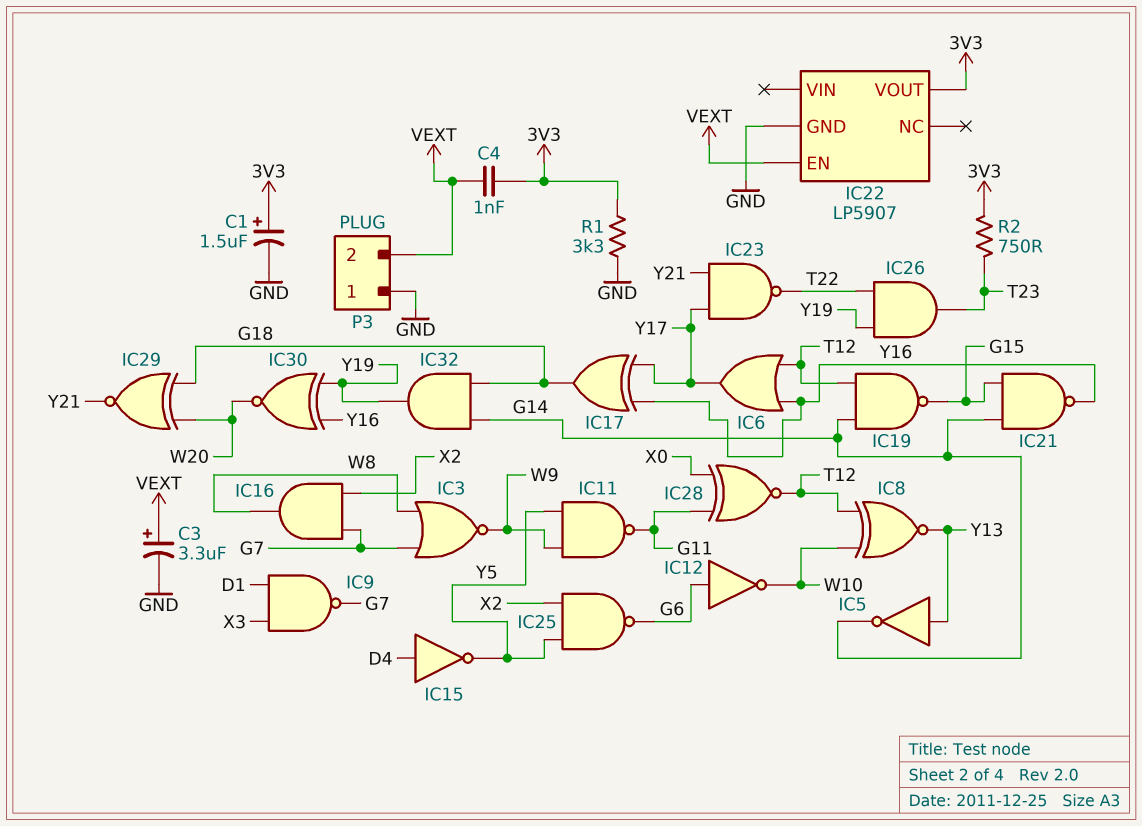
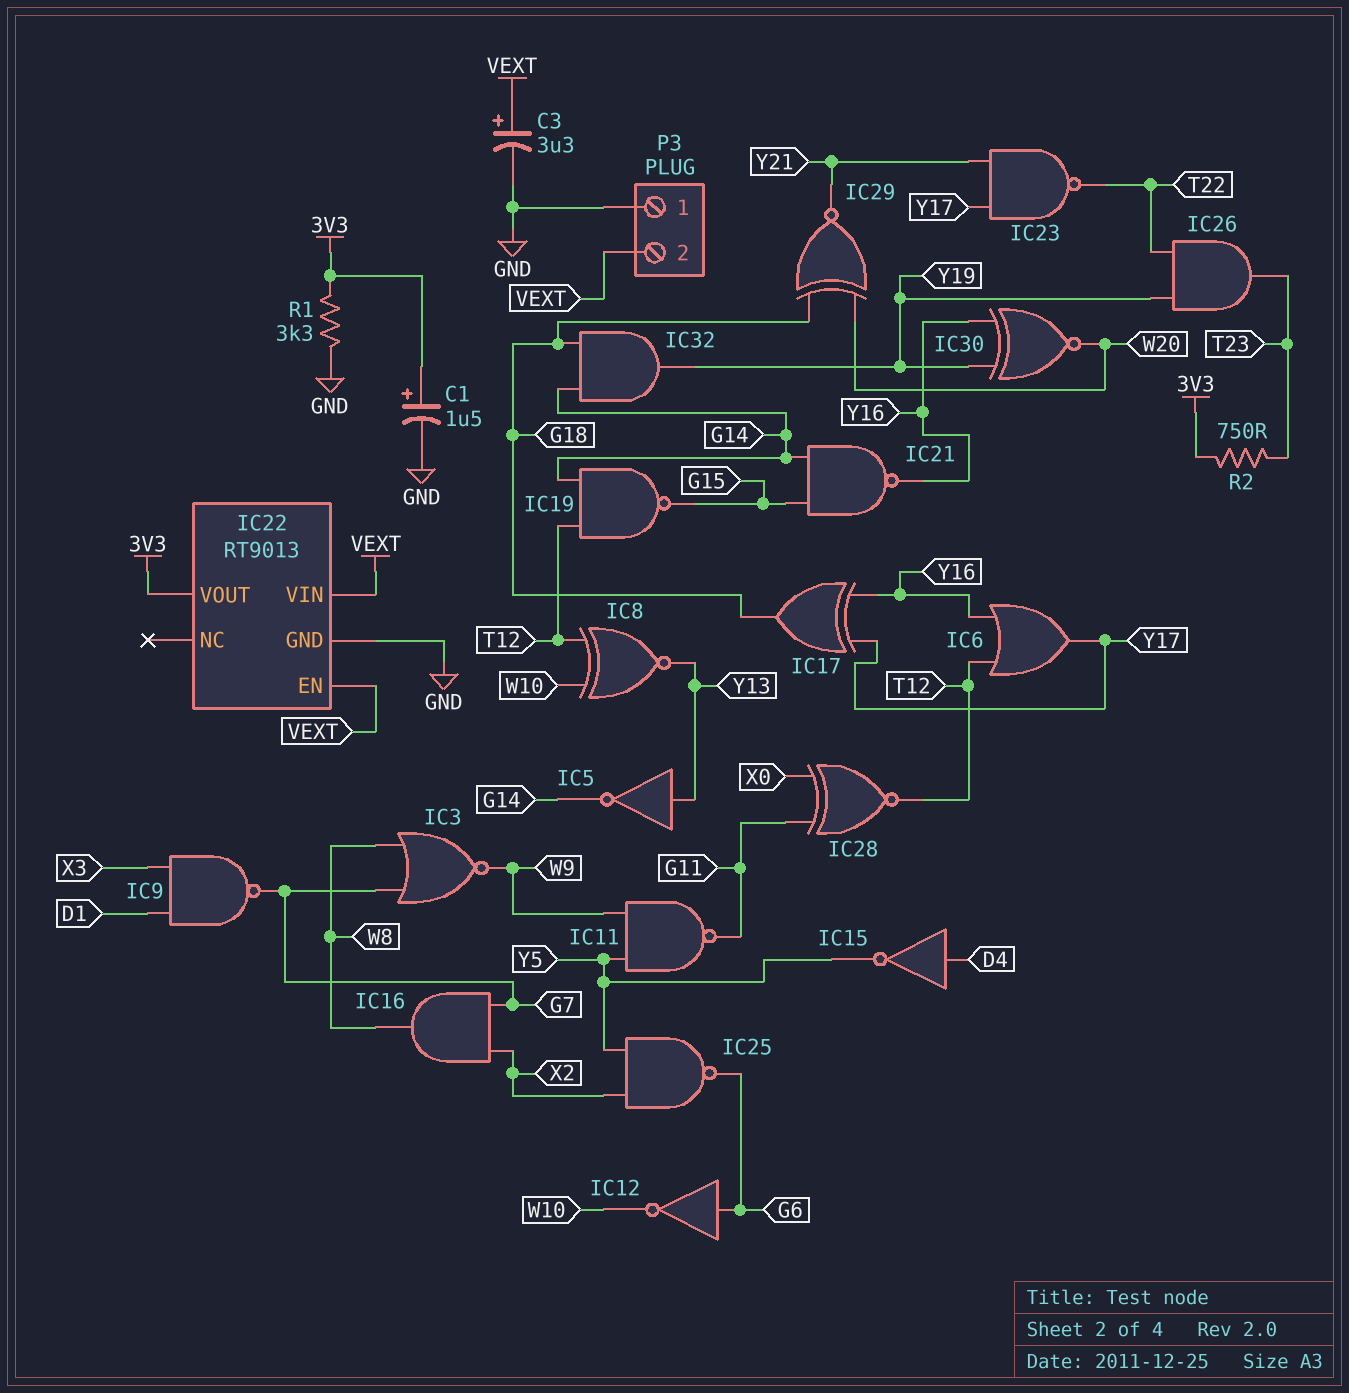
C4: 1nF (3V3, VEXT) -> none
IC22: LP5907 -> RT9013
IC22 pin VIN: none -> VEXT

